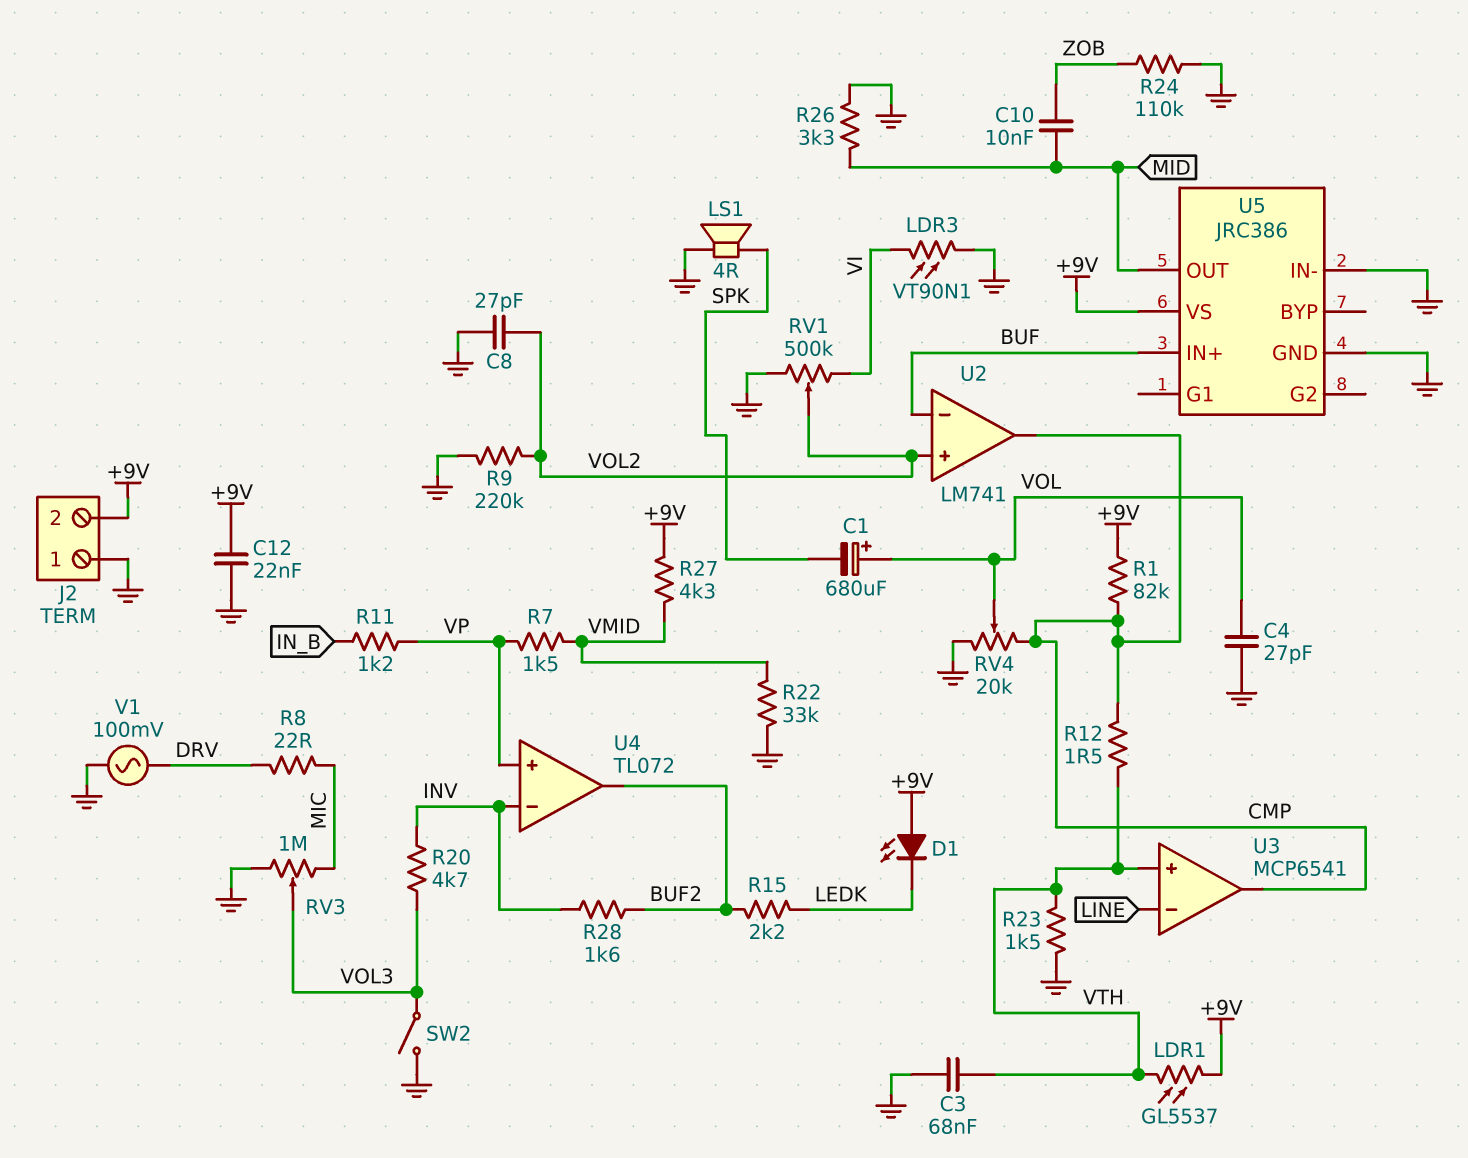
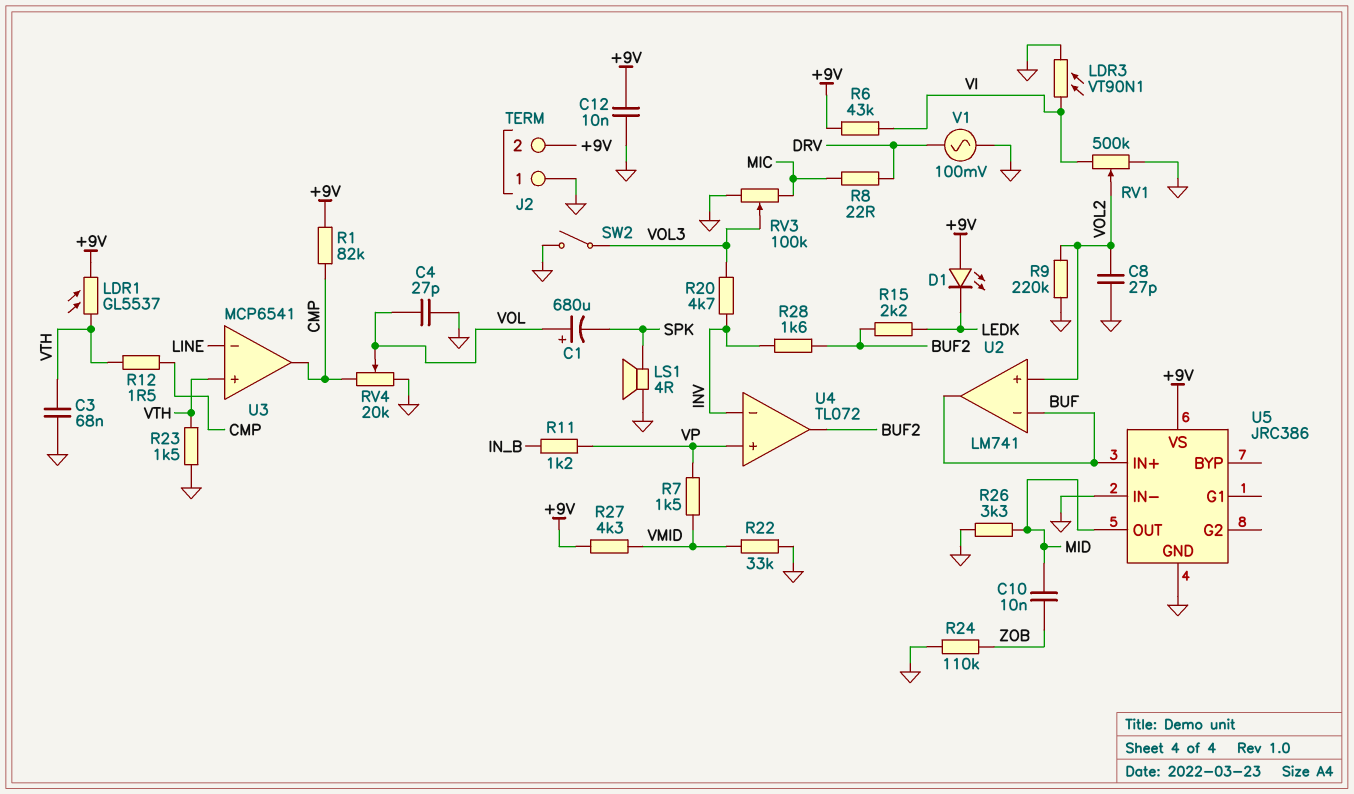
C12: 22nF (+9V, GND) -> 10nF (+9V, GND)
R6: none -> 43k (+9V, VI)
RV3: 1M (GND, MIC, wiper VOL3) -> 100k (GND, MIC, wiper VOL3)
U2 pin out: CMP -> BUF

